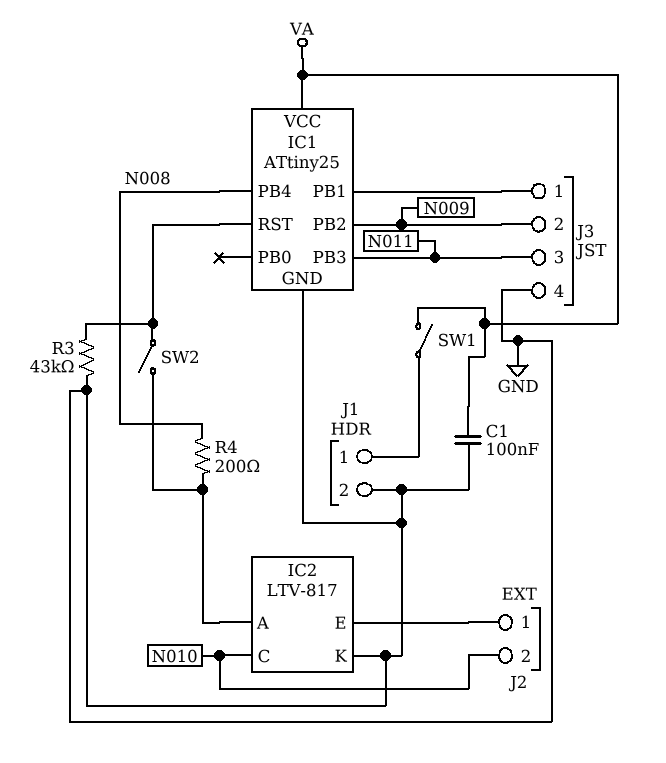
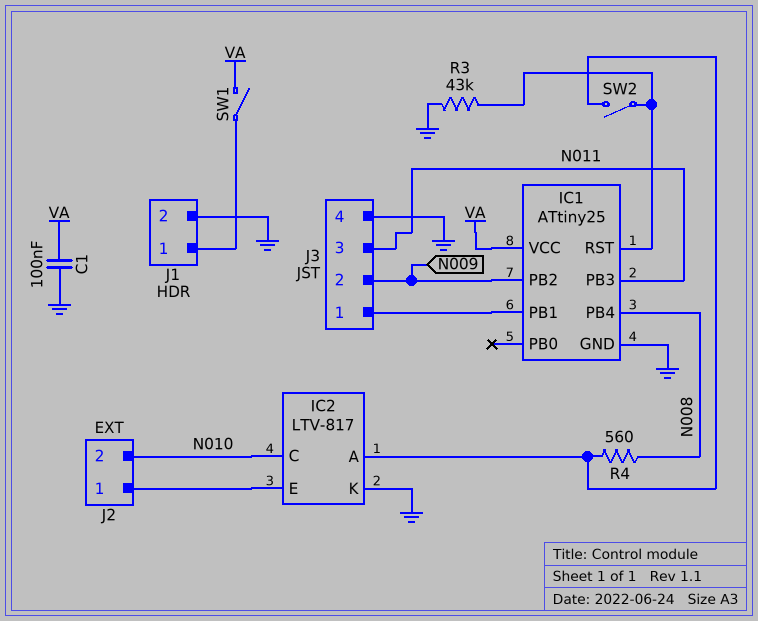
R4: 200 (IC2/A, N008) -> 560 (IC2/A, N008)

